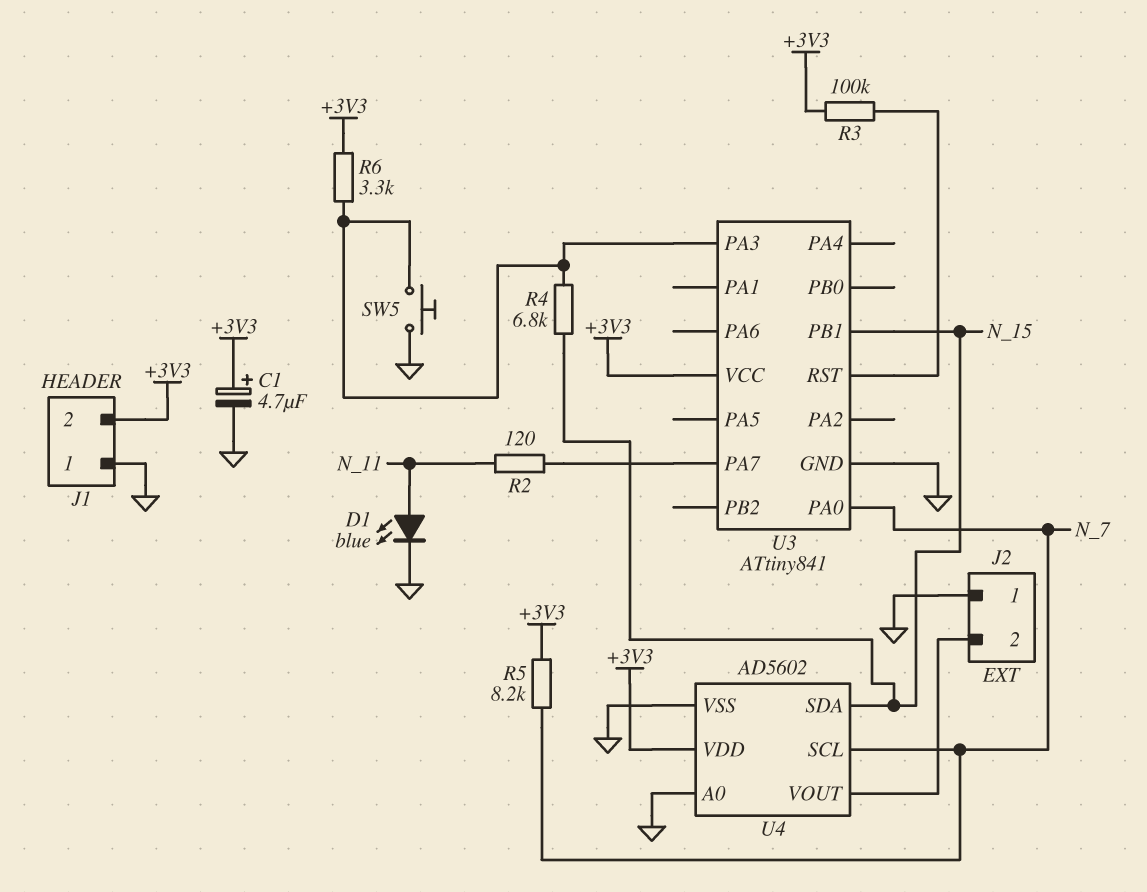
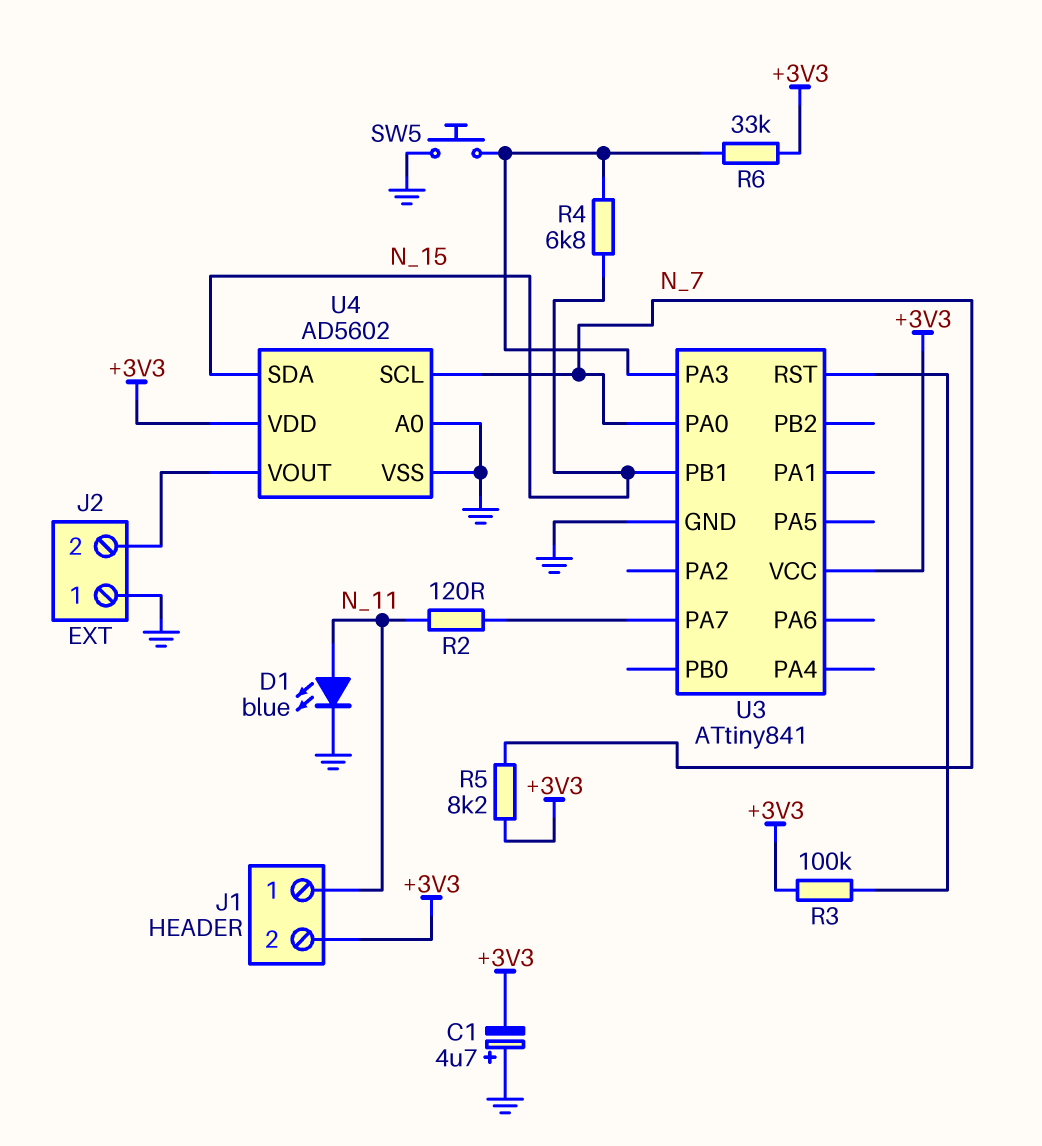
C1: 4.7uF (plus +3V3, minus GND) -> 4.7uF (plus GND, minus +3V3)
J1 pin 1: GND -> N_11
R6: 3.3k (+3V3, U3/PA3) -> 33k (+3V3, U3/PA3)

